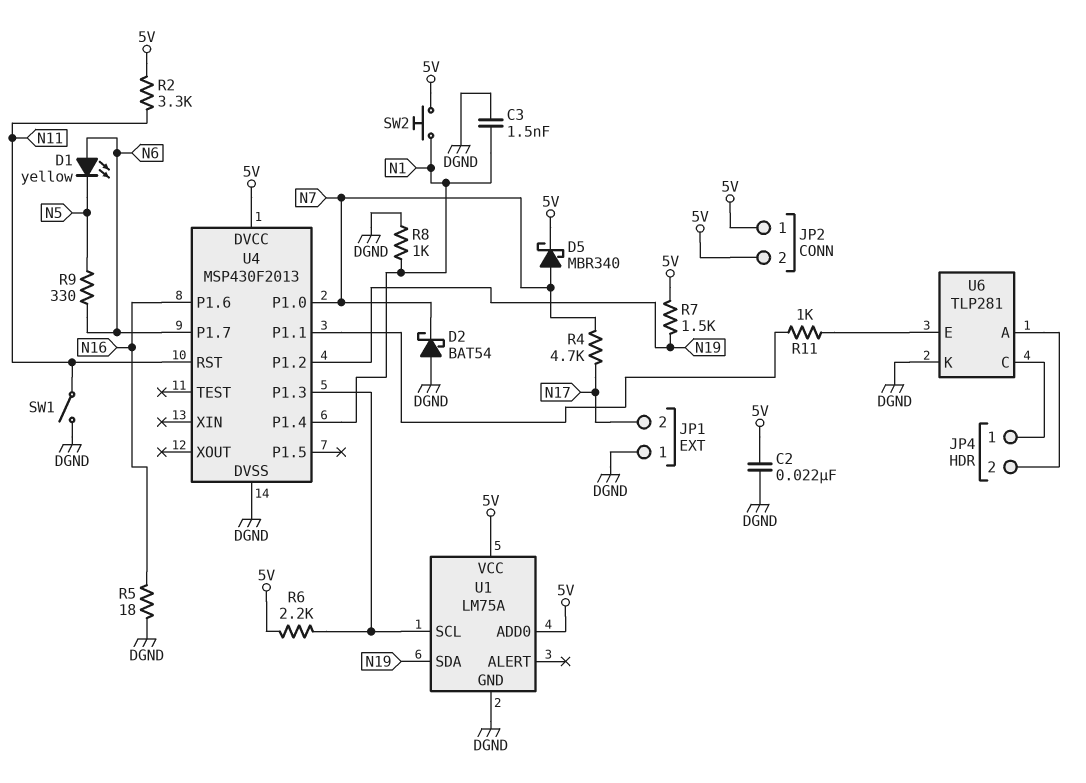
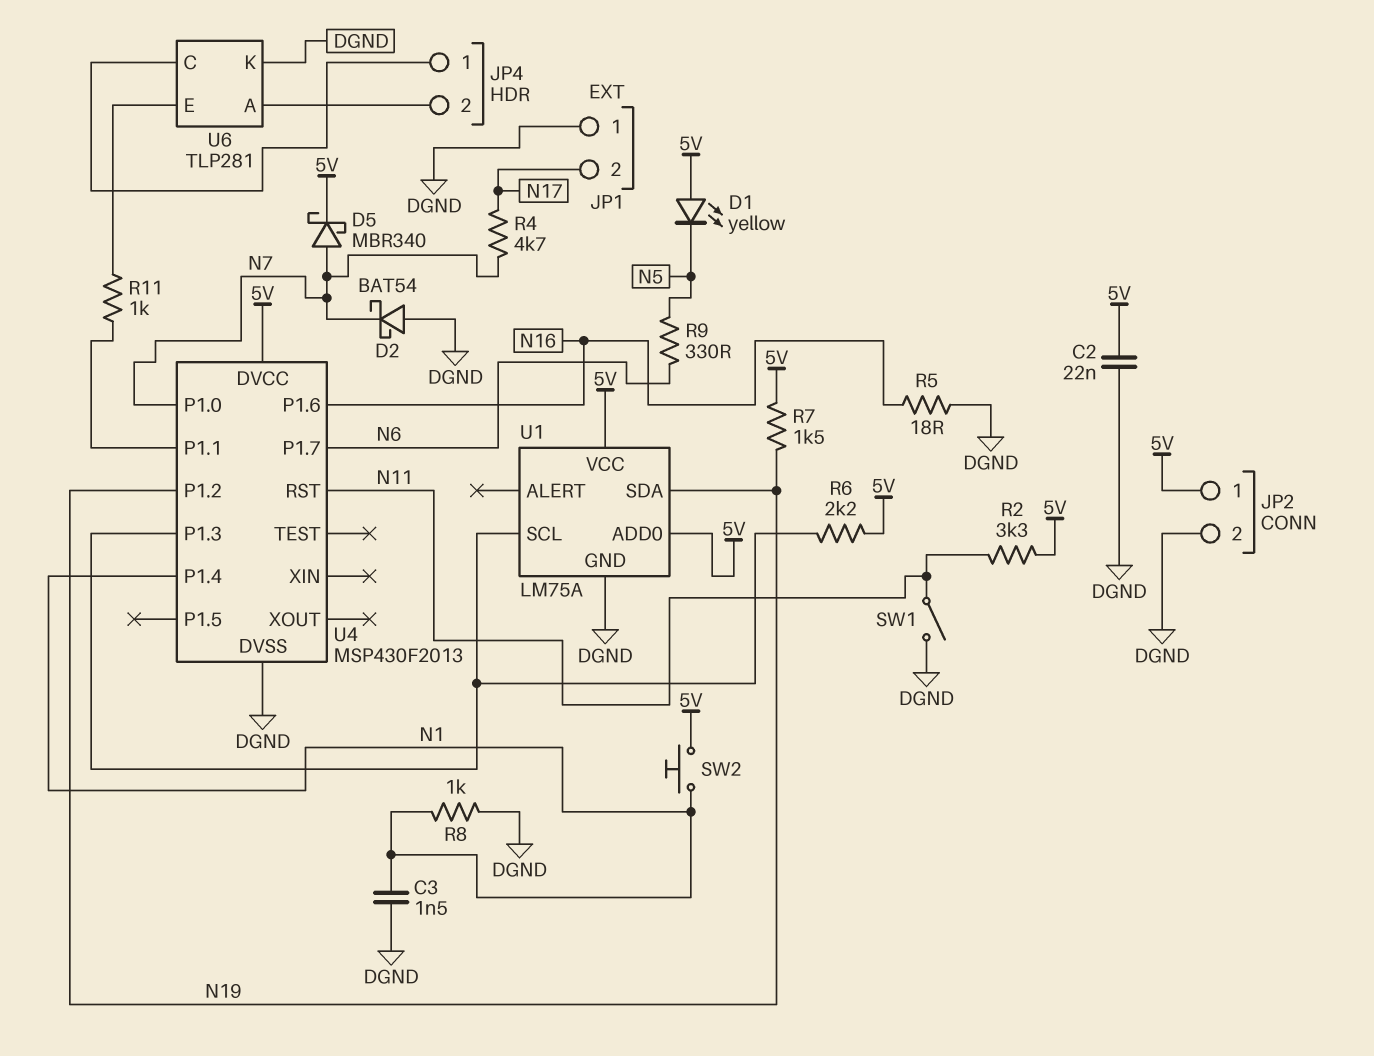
D1: LED yellow (A N6, K N5) -> LED yellow (A 5V, K N5)
JP2 pin 2: 5V -> DGND

